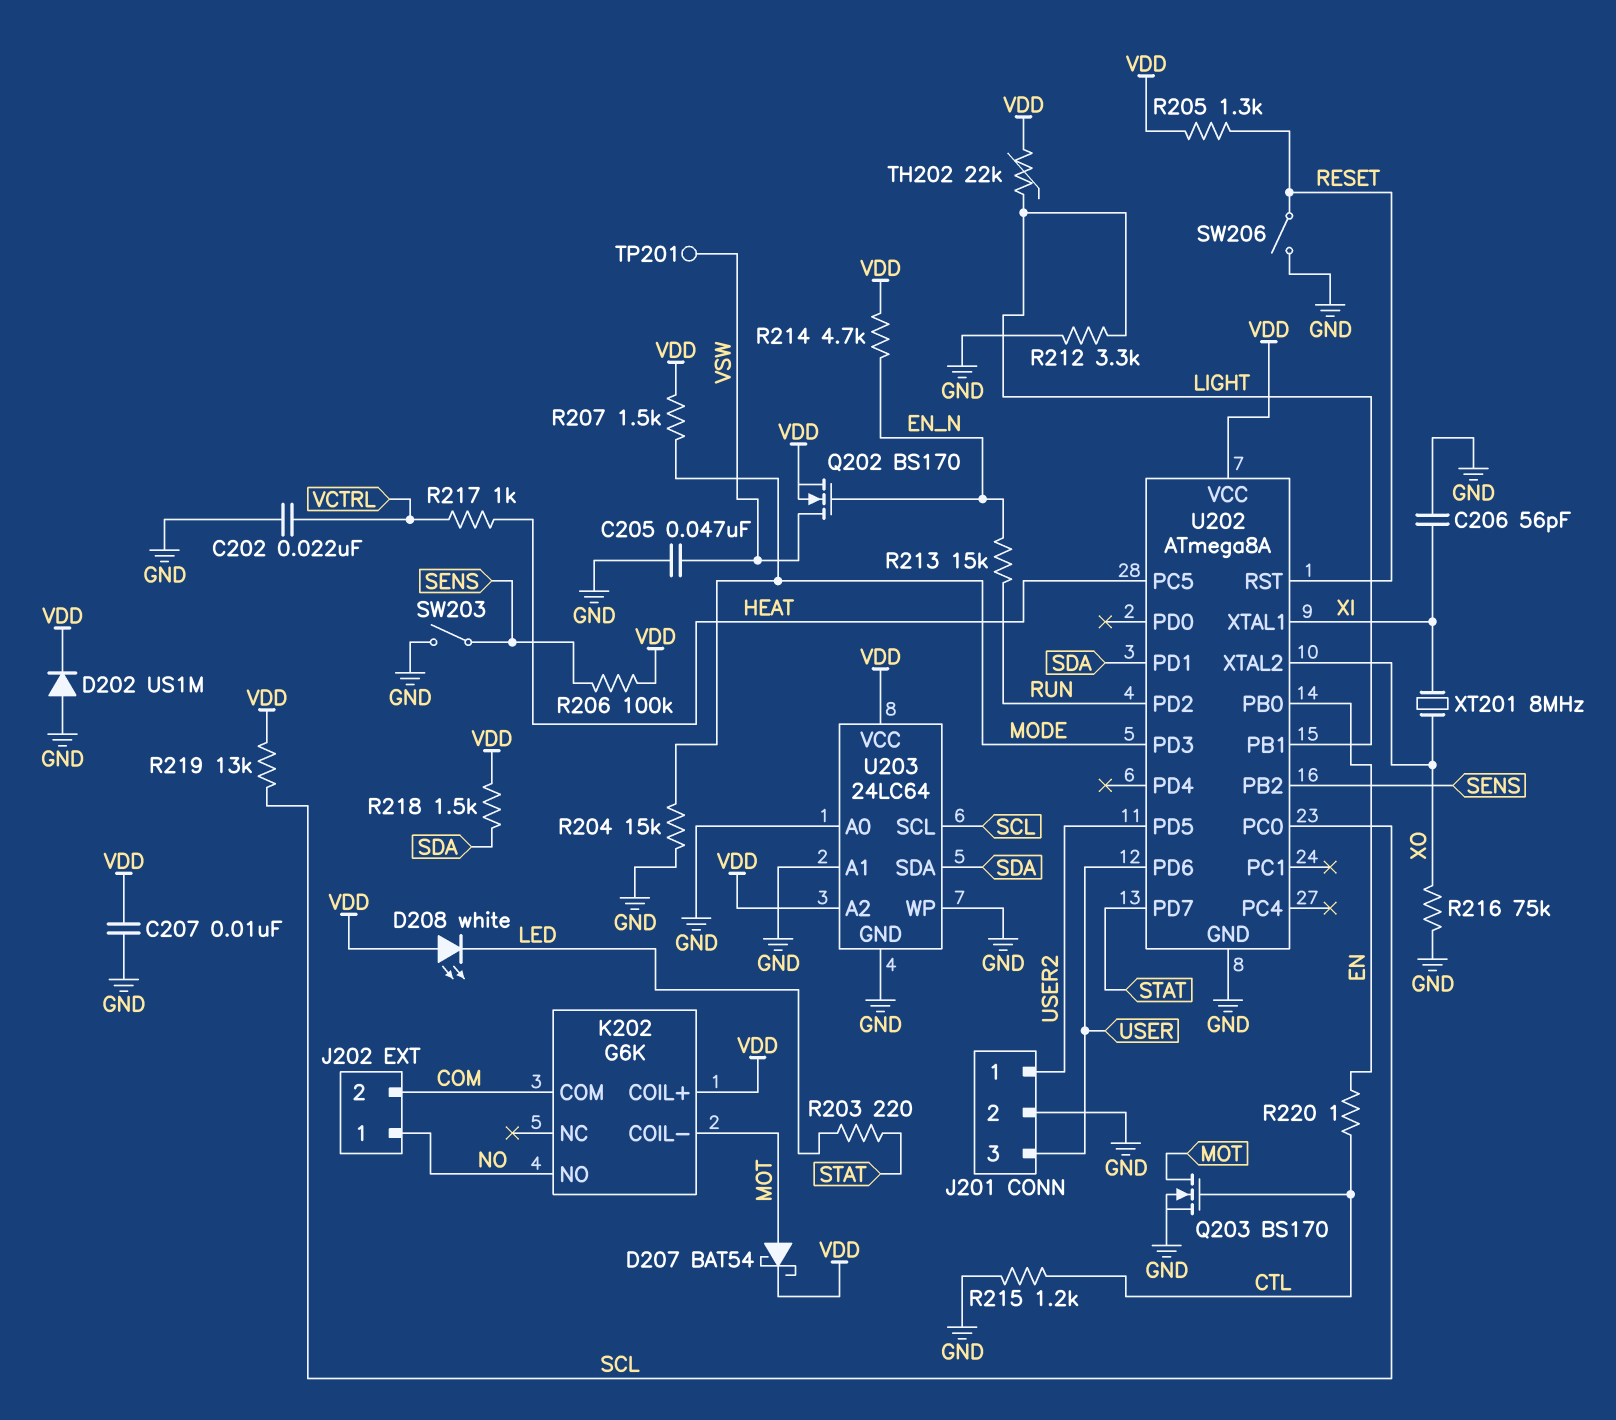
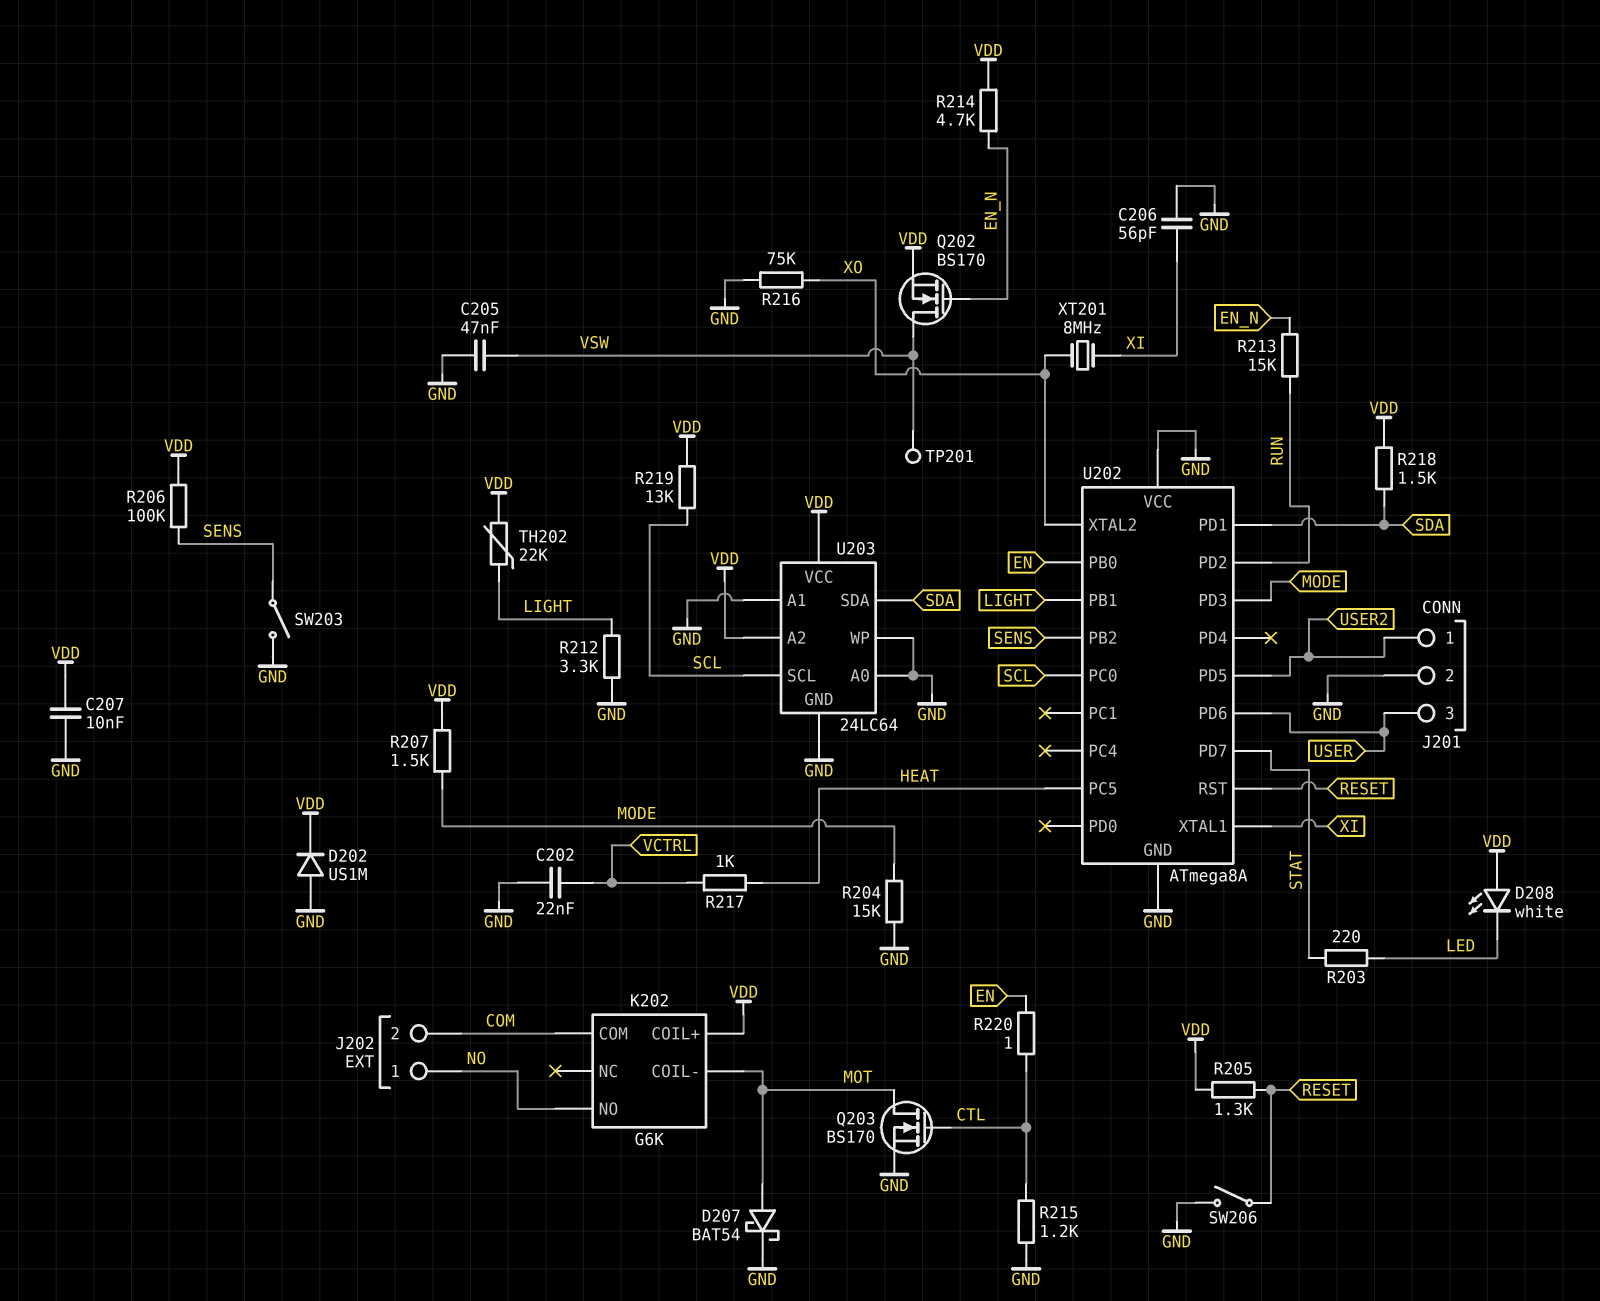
D207: schottky BAT54 (A MOT, K VDD) -> schottky BAT54 (A MOT, K GND)
U202 pin VCC: VDD -> GND

